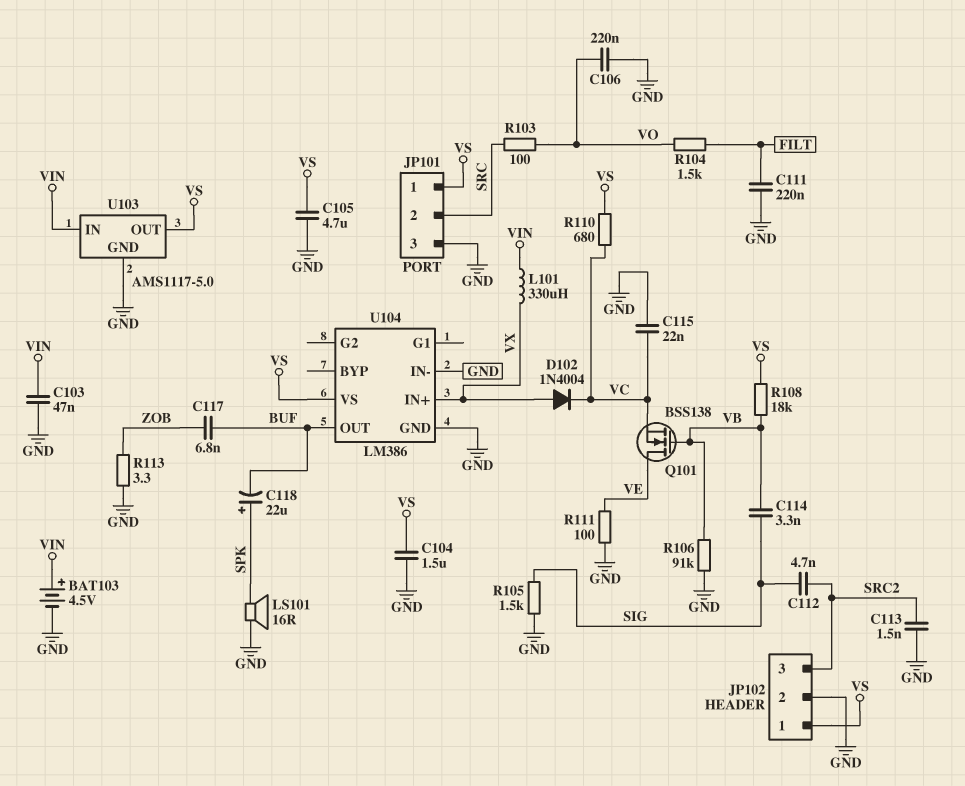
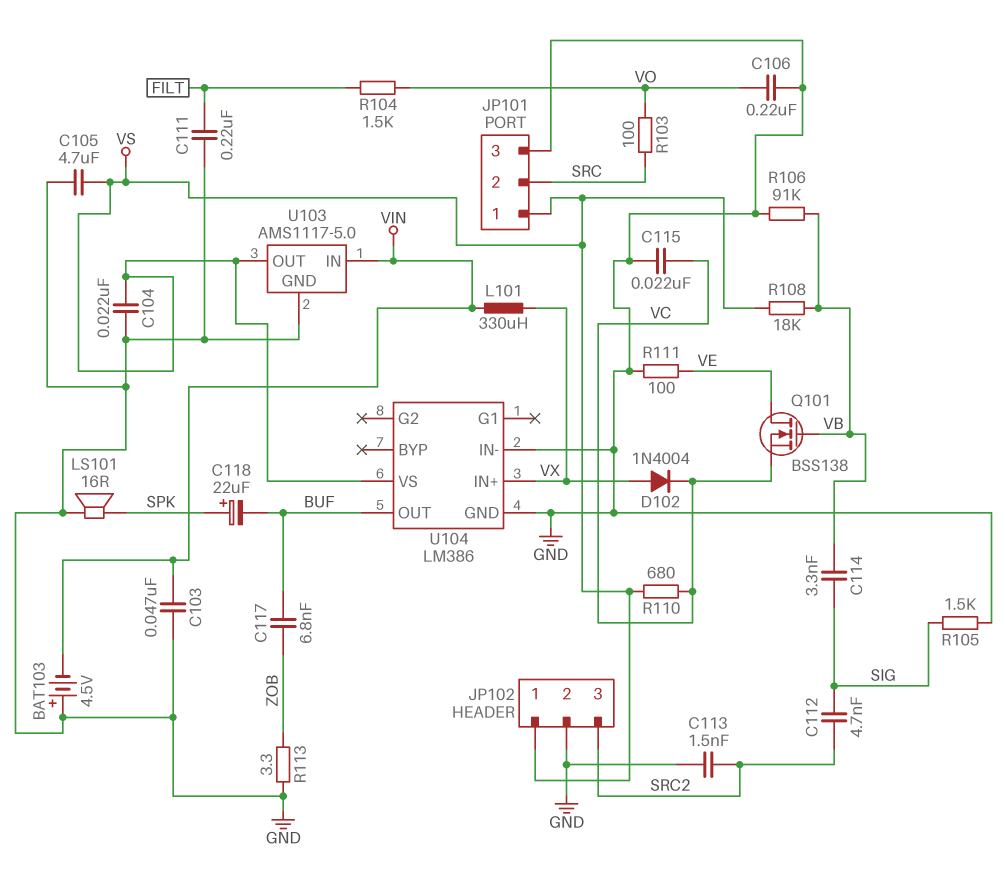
BAT103: 4.5V (plus VIN, minus GND) -> 4.5V (plus GND, minus VIN)
C104: 1.5uF (GND, VS) -> 22nF (GND, VS)

